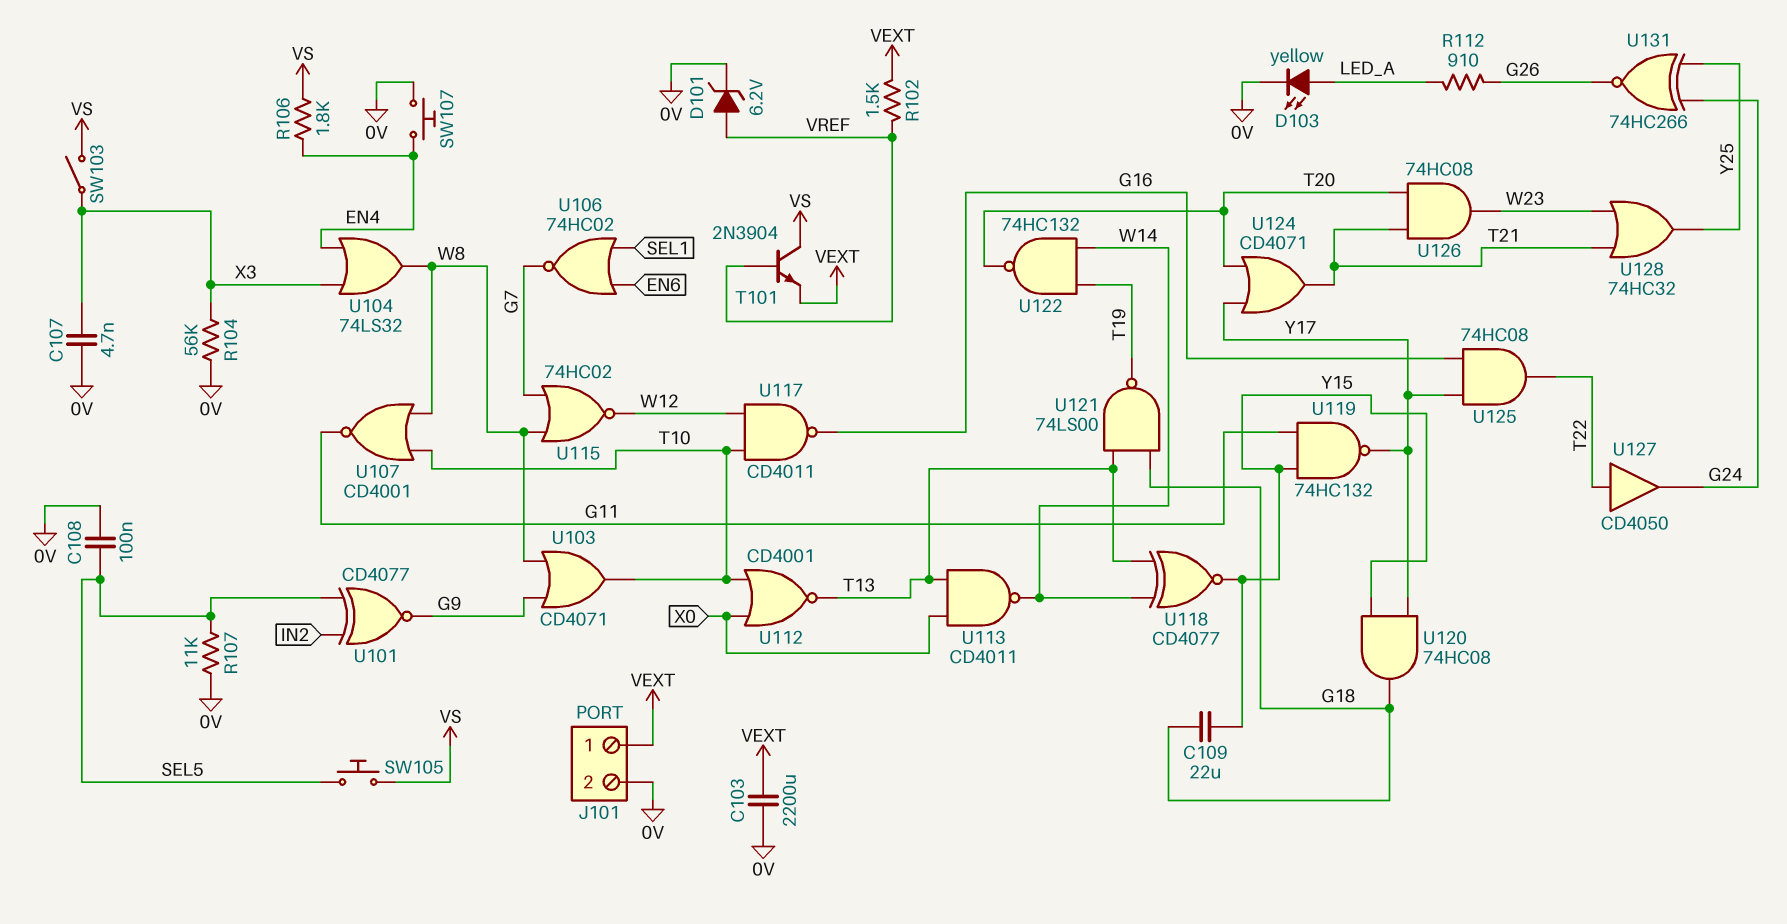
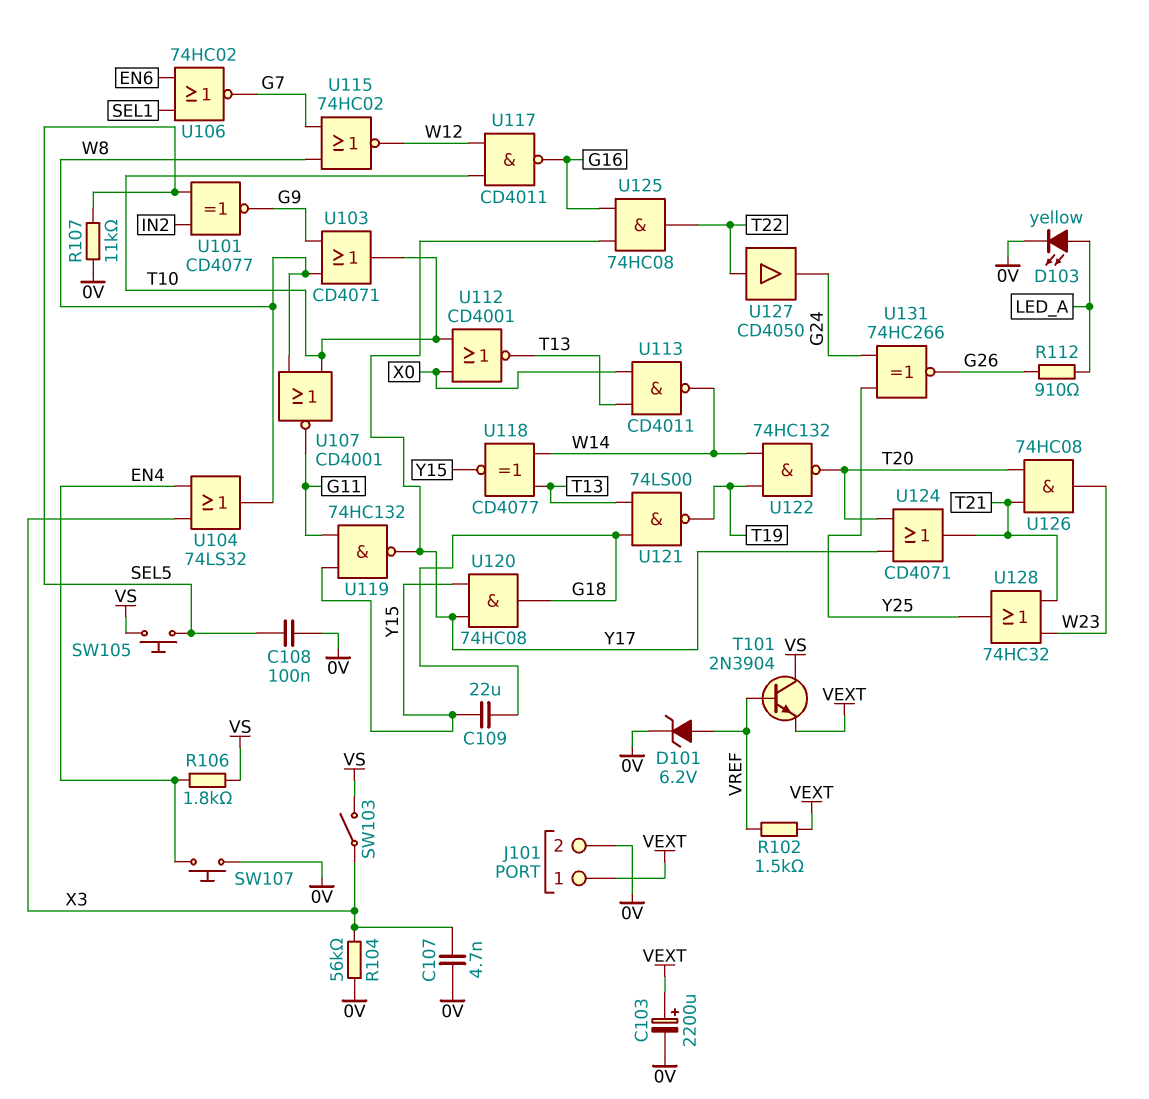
C103: 2200uF (0V, VEXT) -> 2200uF (plus VEXT, minus 0V)

